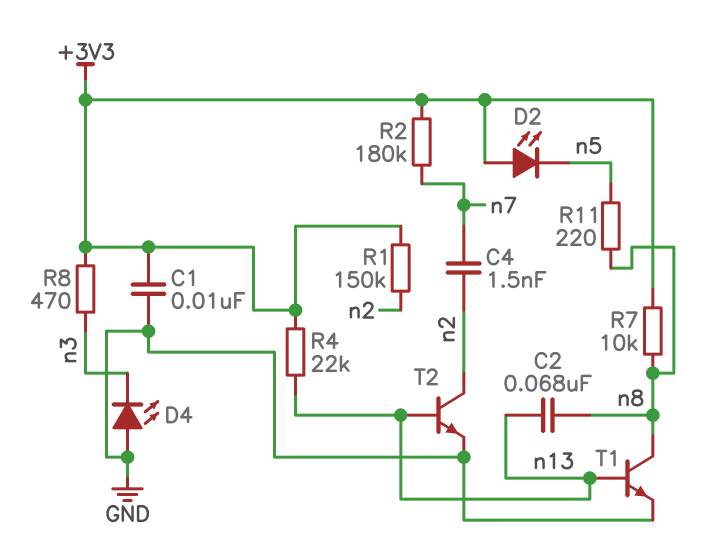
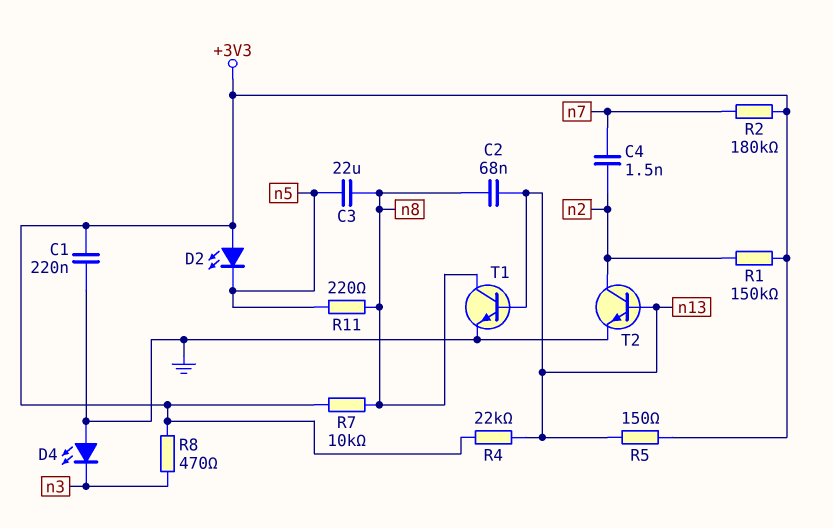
C1: 10nF (+3V3, GND) -> 220nF (+3V3, GND)
C3: none -> 22uF (n5, n8)
R5: none -> 150 (+3V3, n13)

